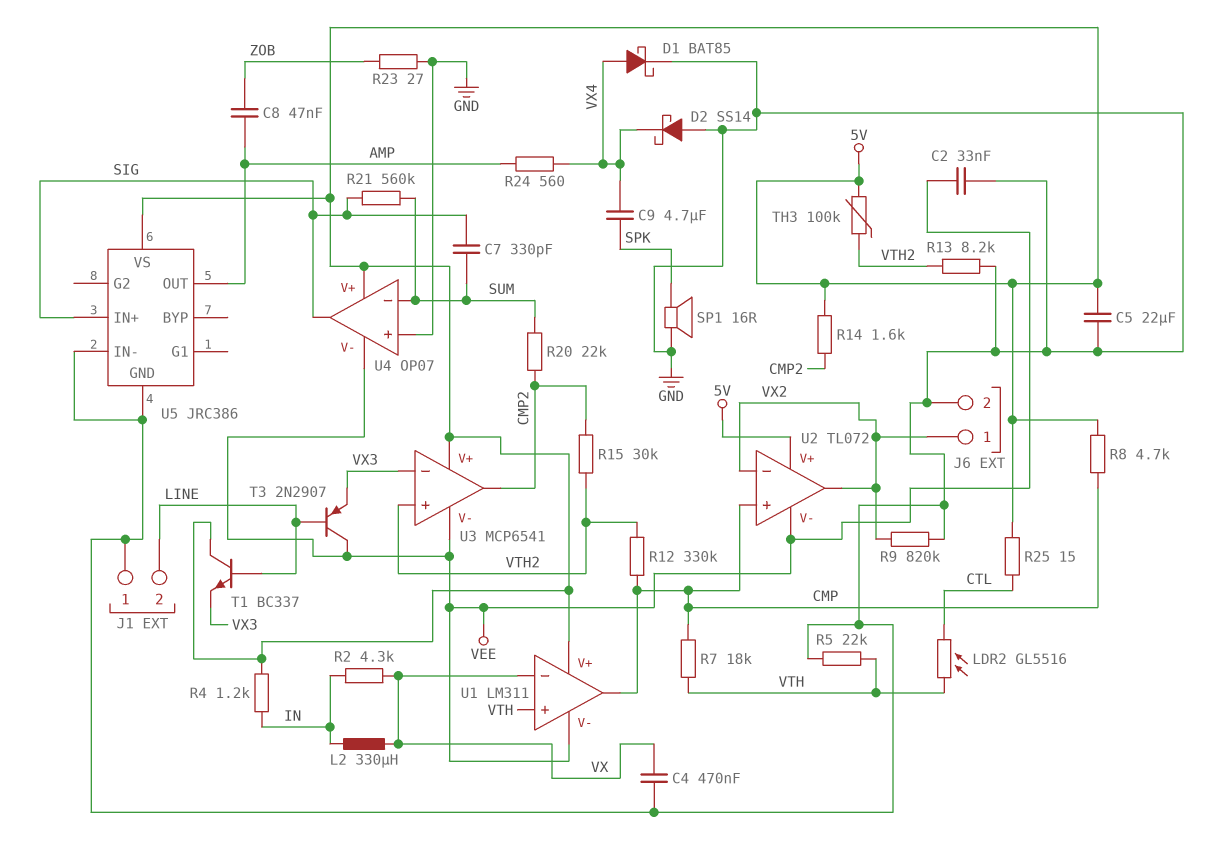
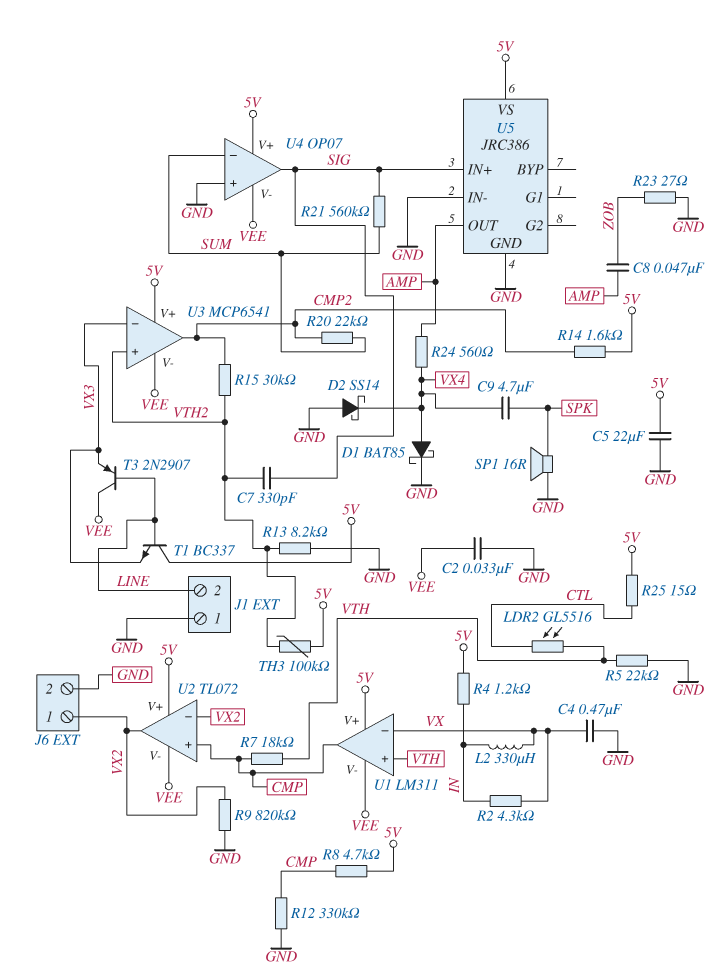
C7: 330pF (SIG, SUM) -> 330pF (SIG, VTH2)
R12: 330k (CMP, VTH2) -> 330k (CMP, GND)

